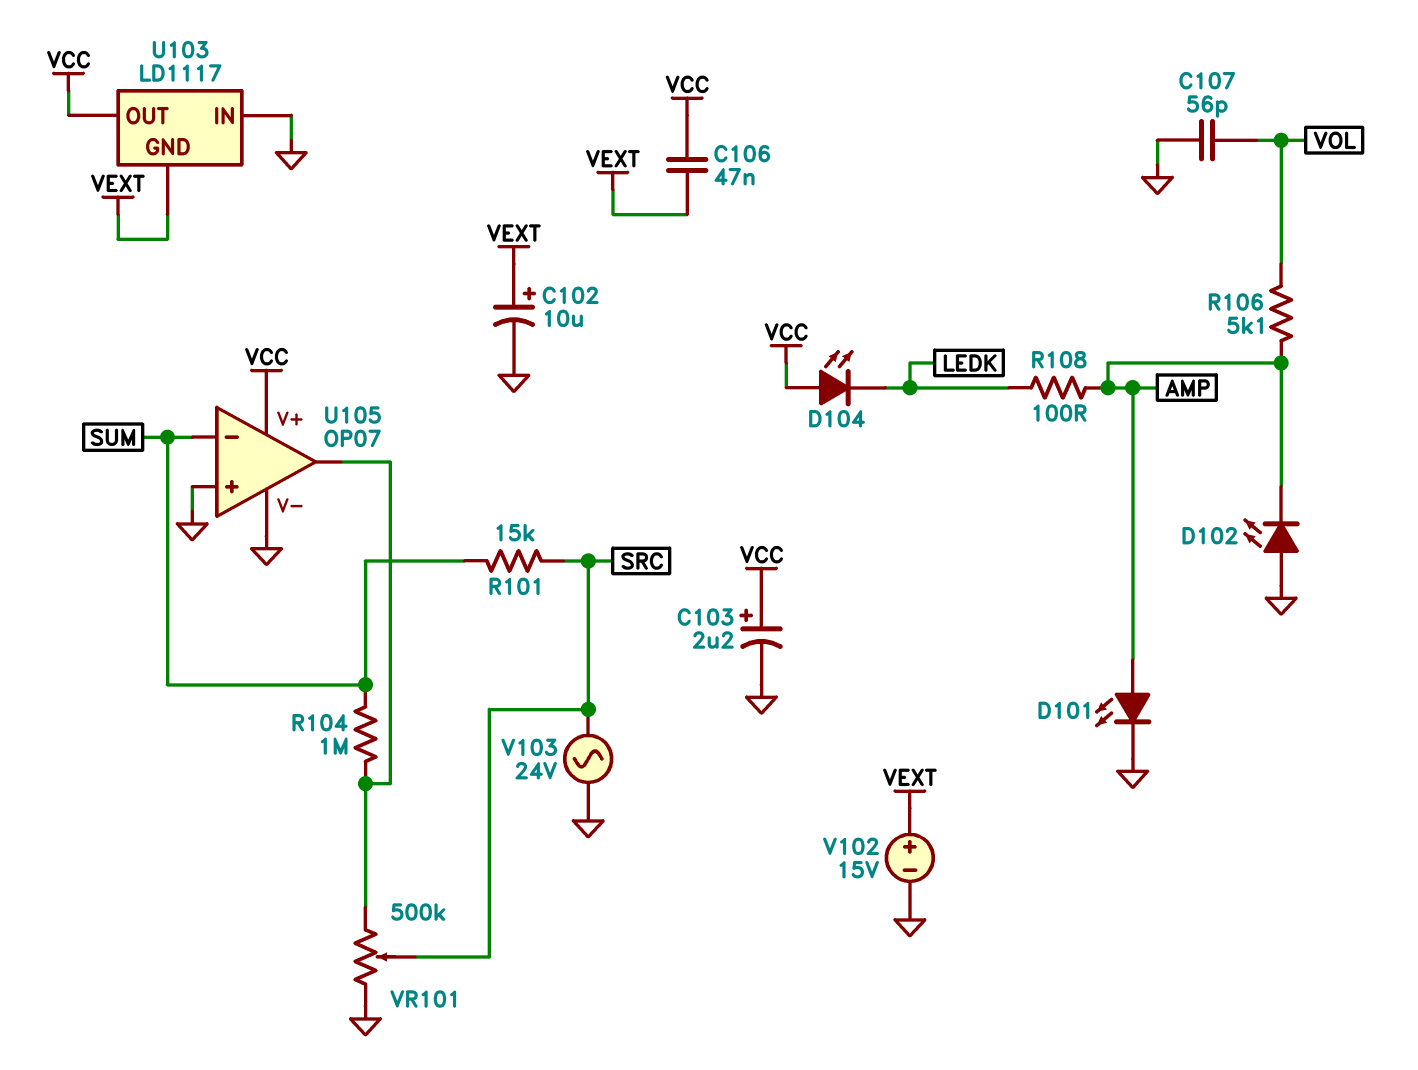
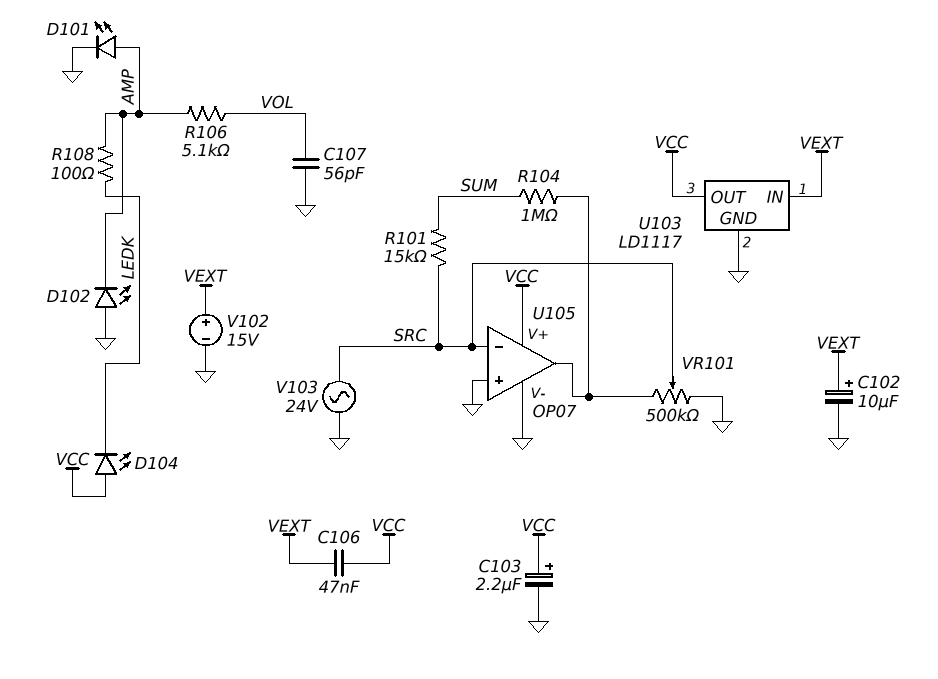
U103 pin GND: VEXT -> GND
U103 pin IN: GND -> VEXT
U105 pin in-: SUM -> SRC

